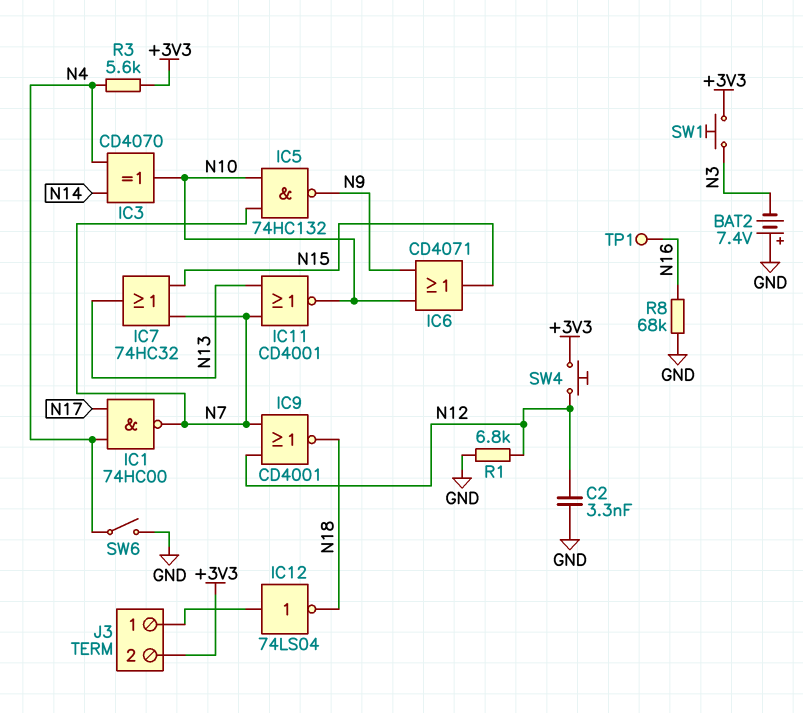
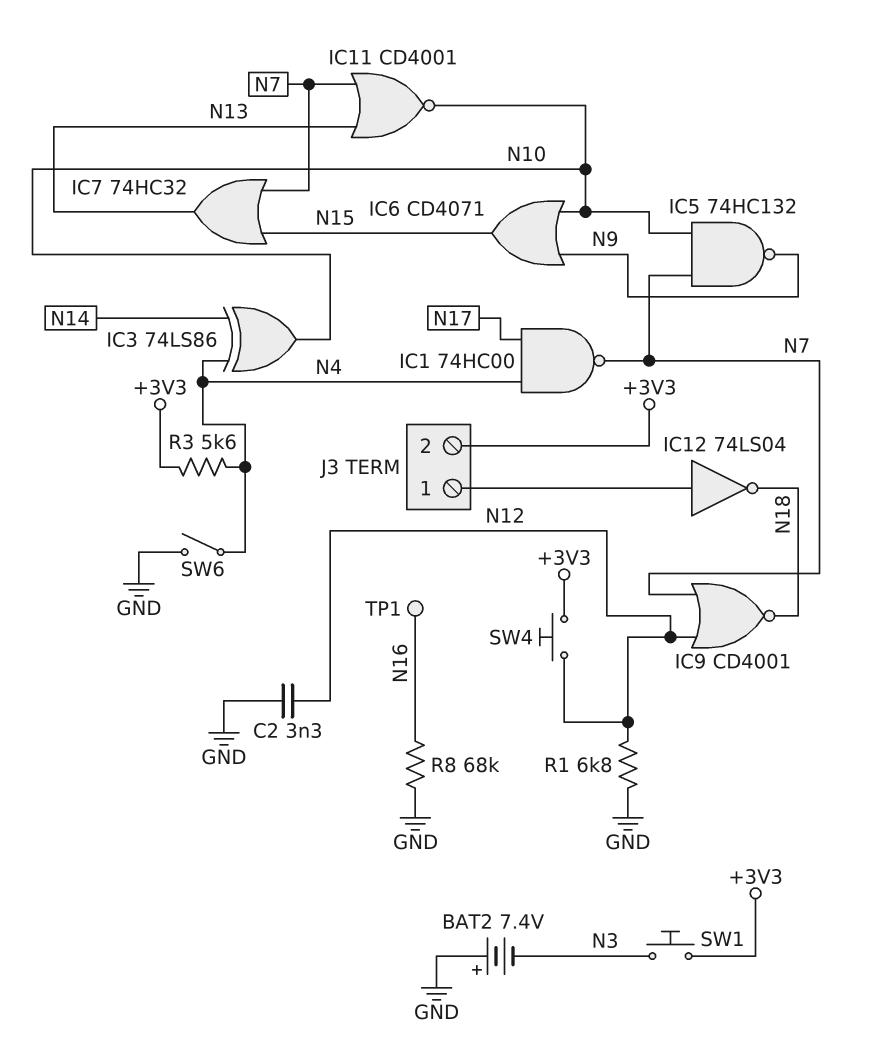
IC3: XOR CD4070 (in N4, in N14, out N10) -> XOR 74LS86 (in N4, in N14, out N10)

